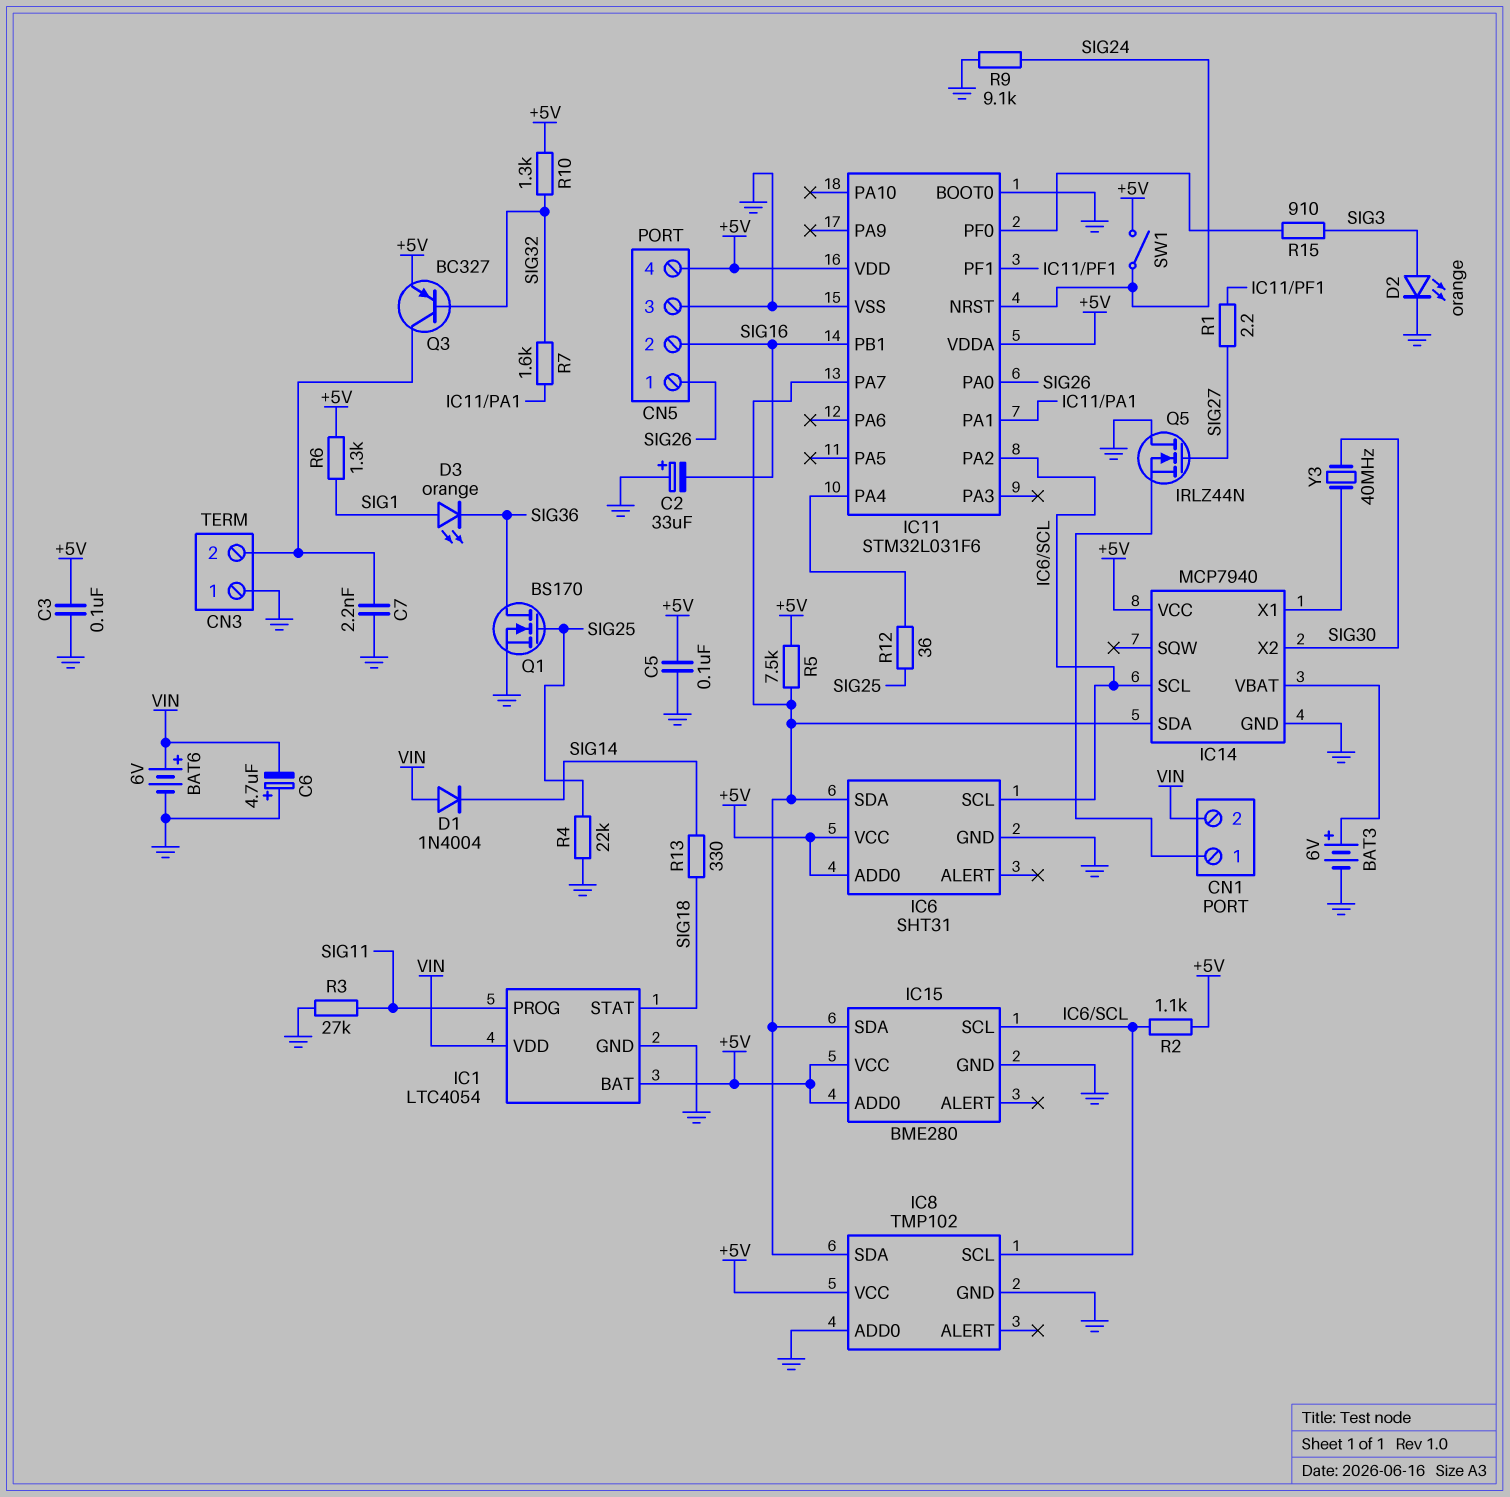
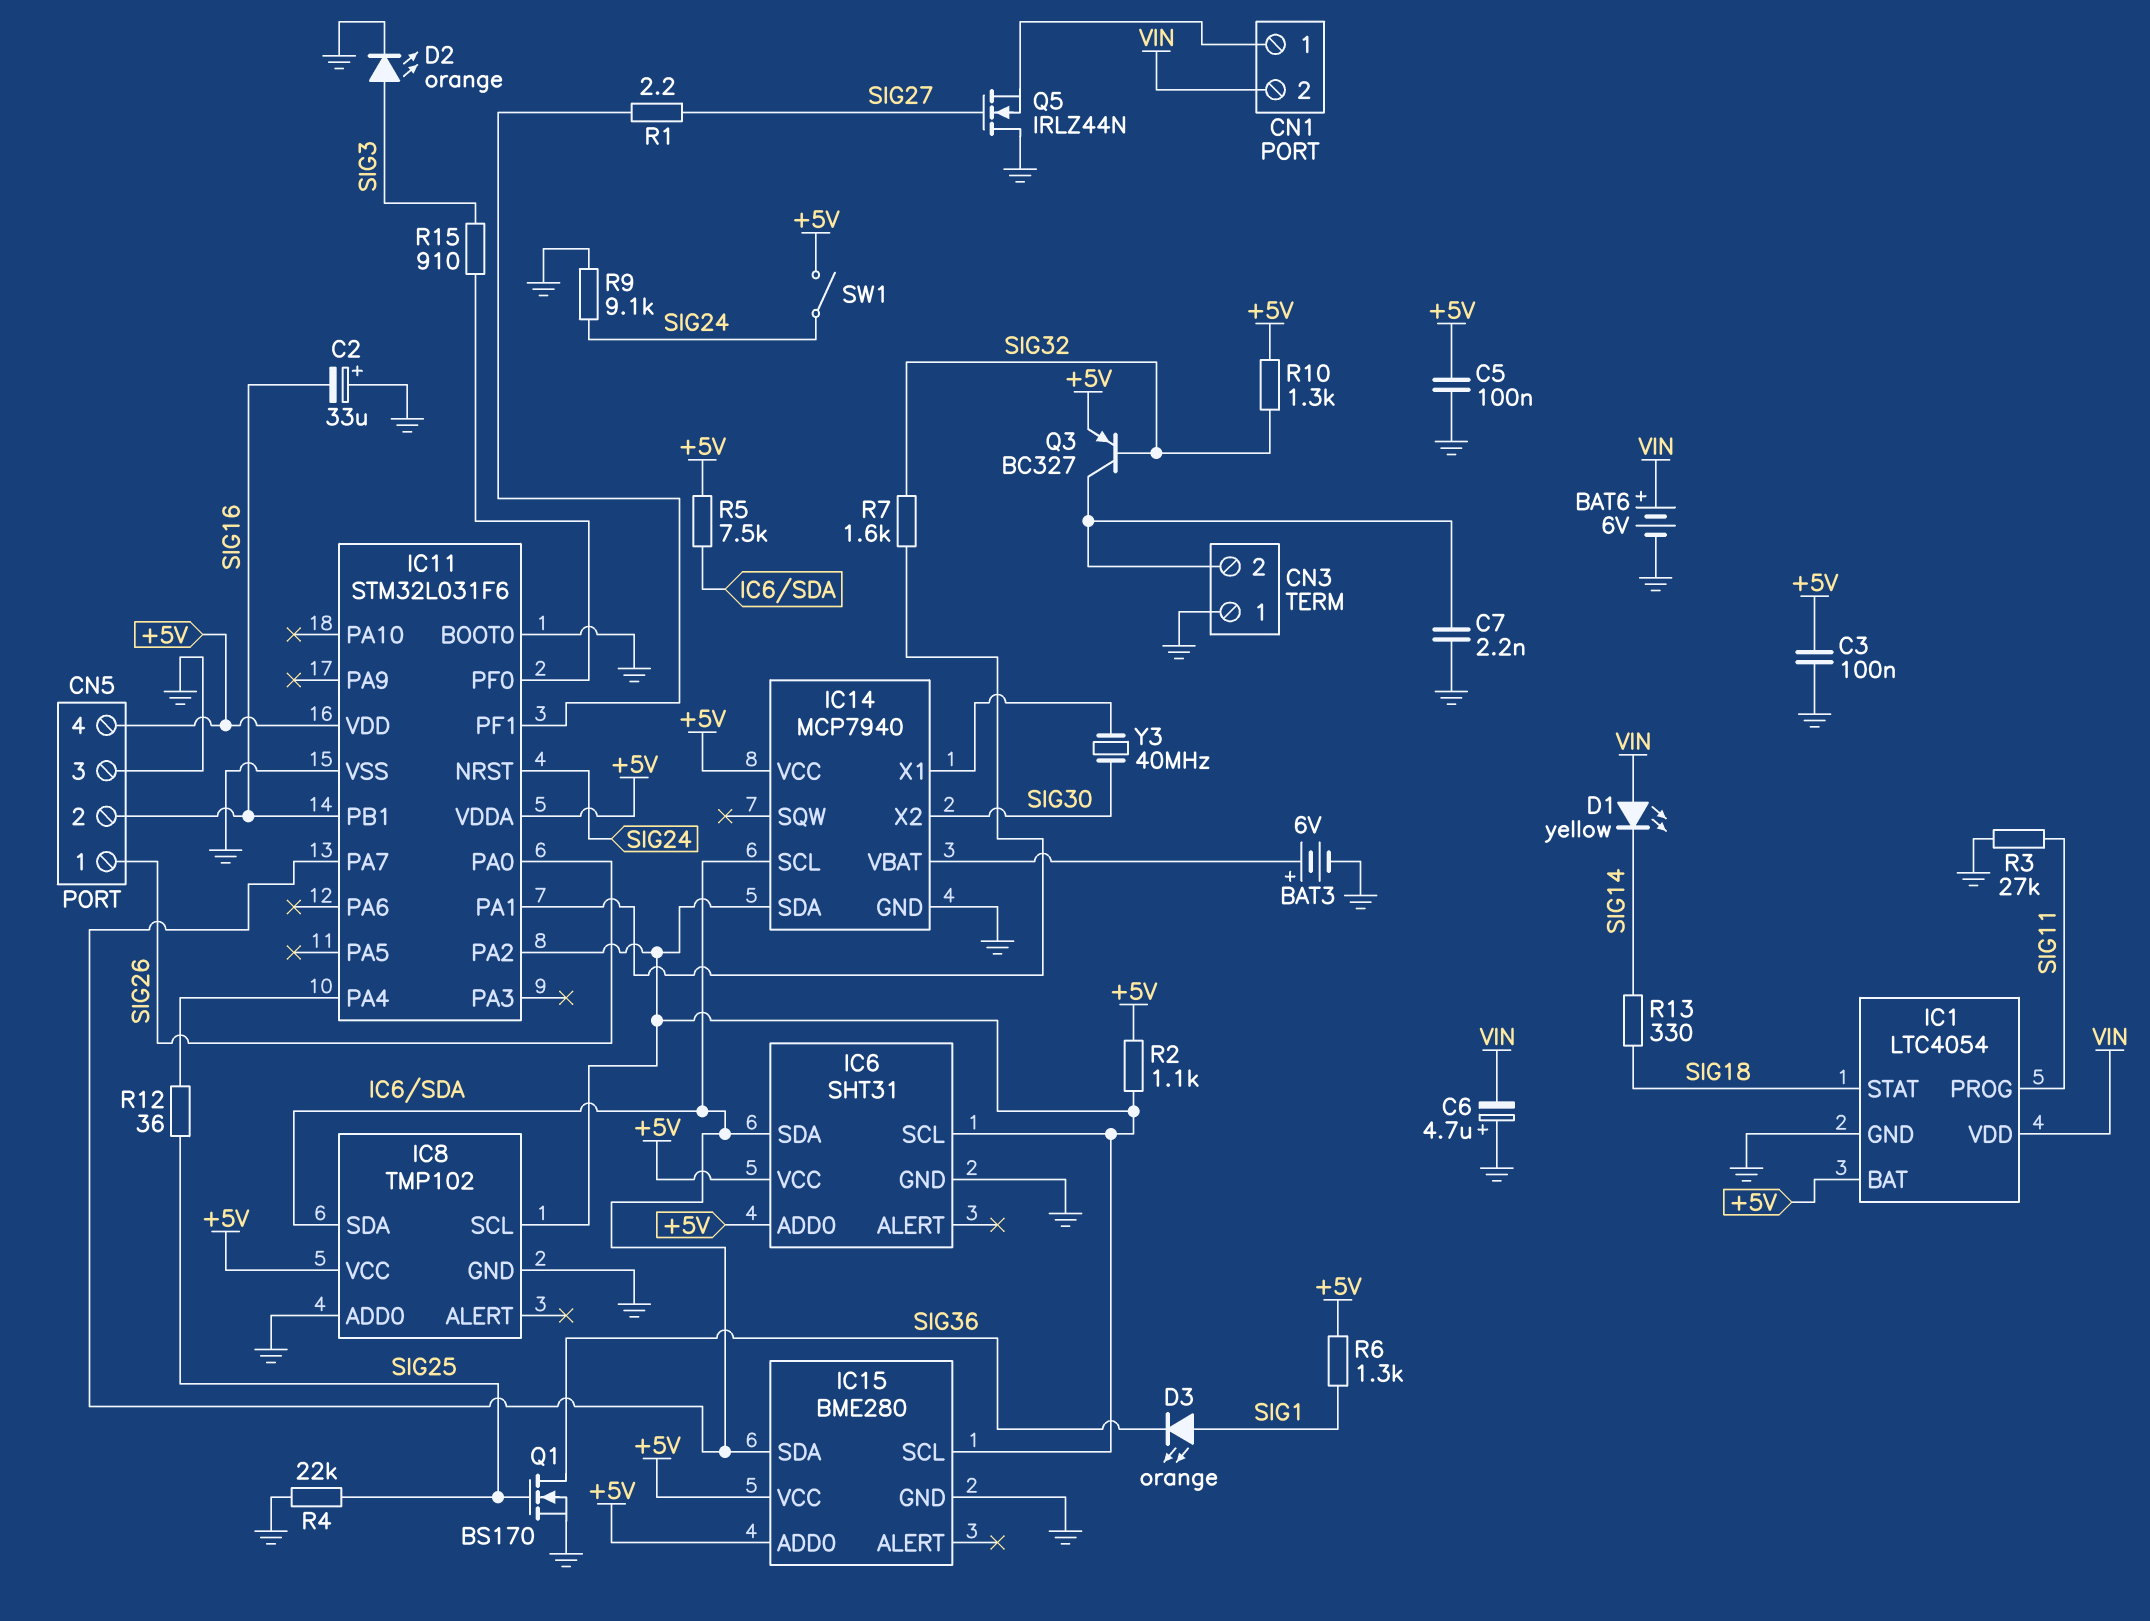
D1: diode 1N4004 (A VIN, K SIG14) -> LED yellow (A VIN, K SIG14)
IC14 pin SCL: IC6/SCL -> IC6/SDA
IC14 pin SDA: IC6/SDA -> IC6/SCL

